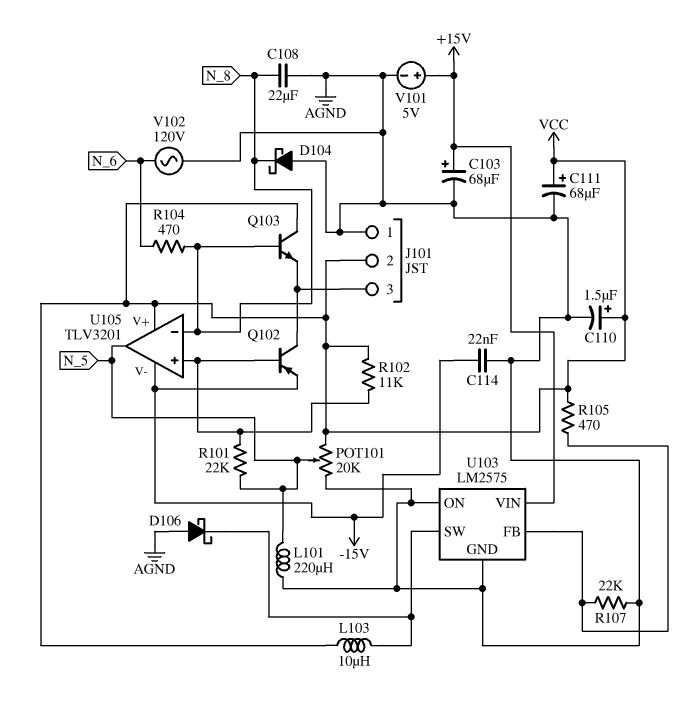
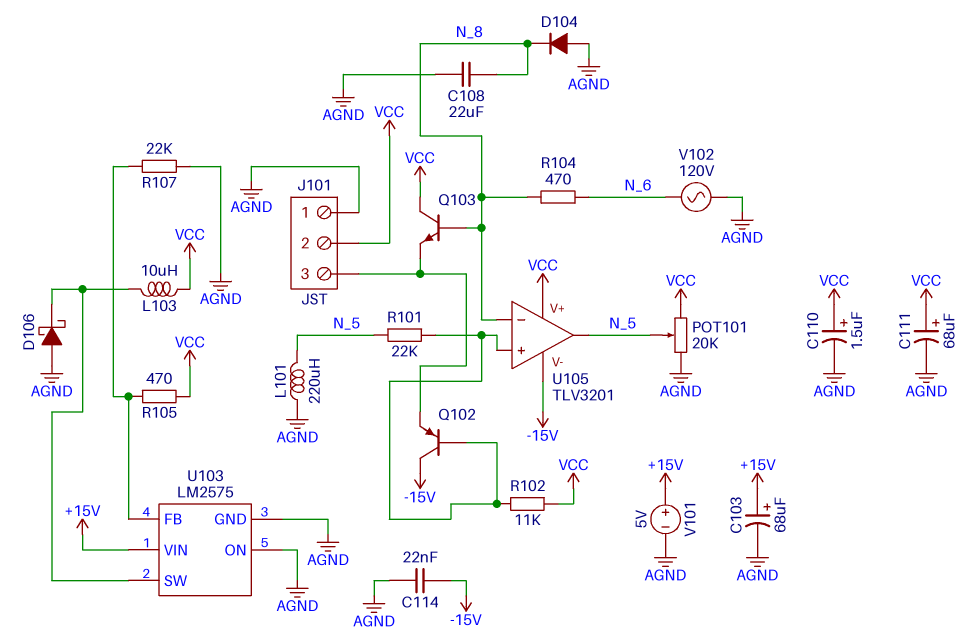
D104: schottky (A AGND, K N_8) -> diode (A AGND, K N_8)
Q102: PNP (B U105/in+, C J101/3, E -15V) -> PNP (B U105/in+, C -15V, E J101/3)

